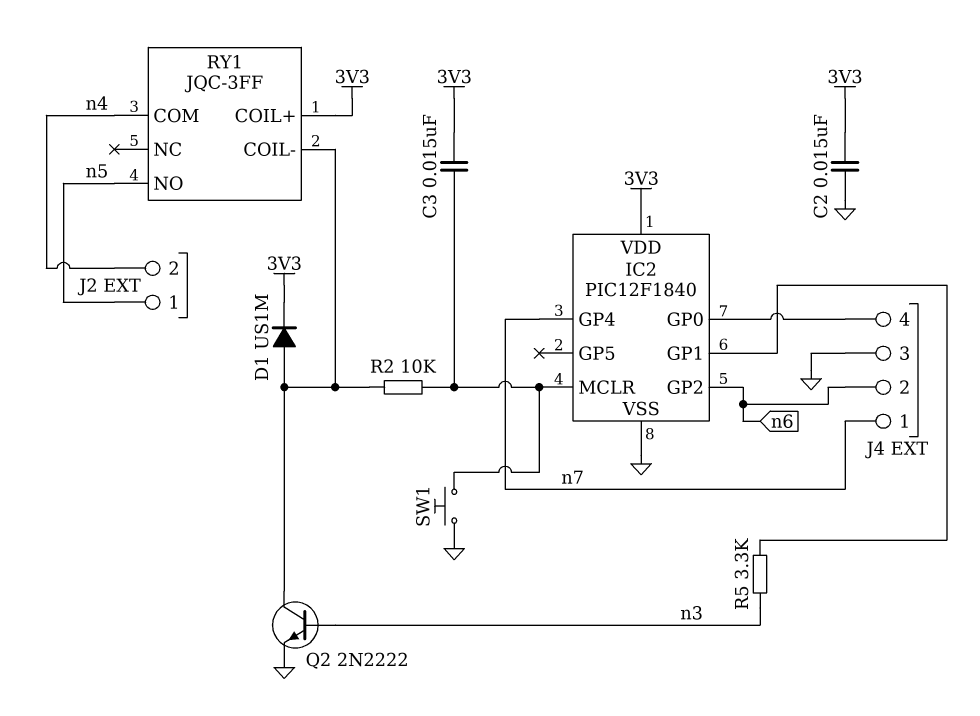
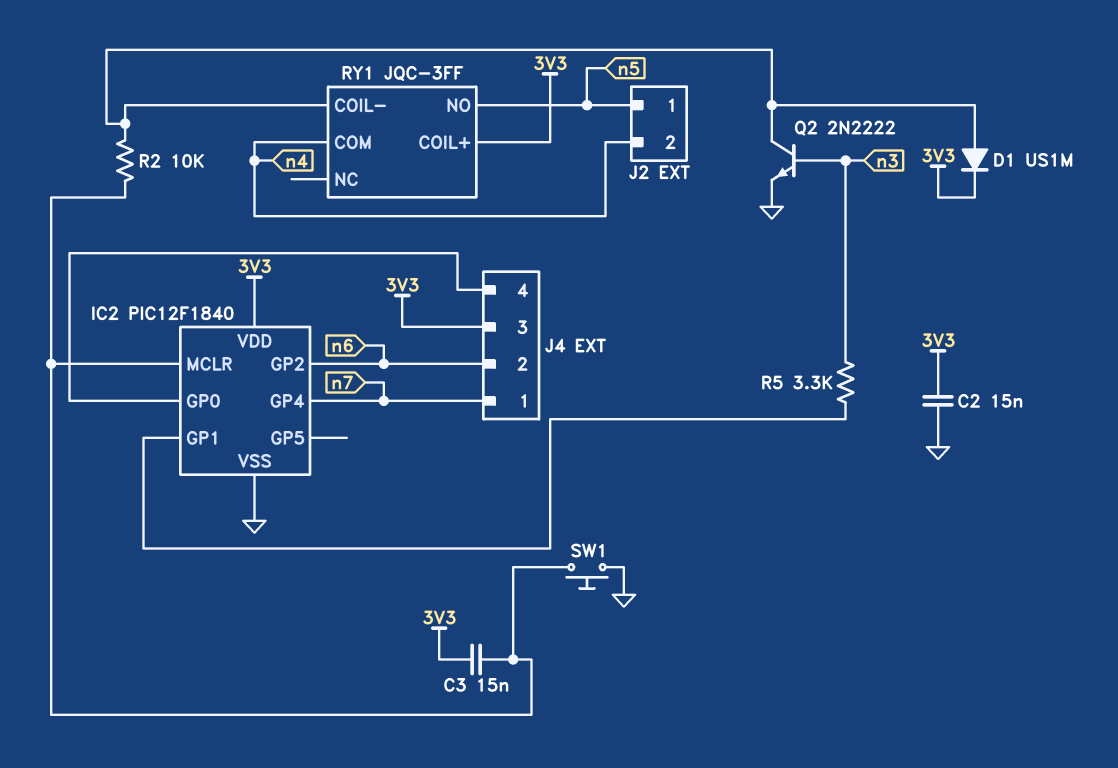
J4 pin 3: GND -> 3V3

